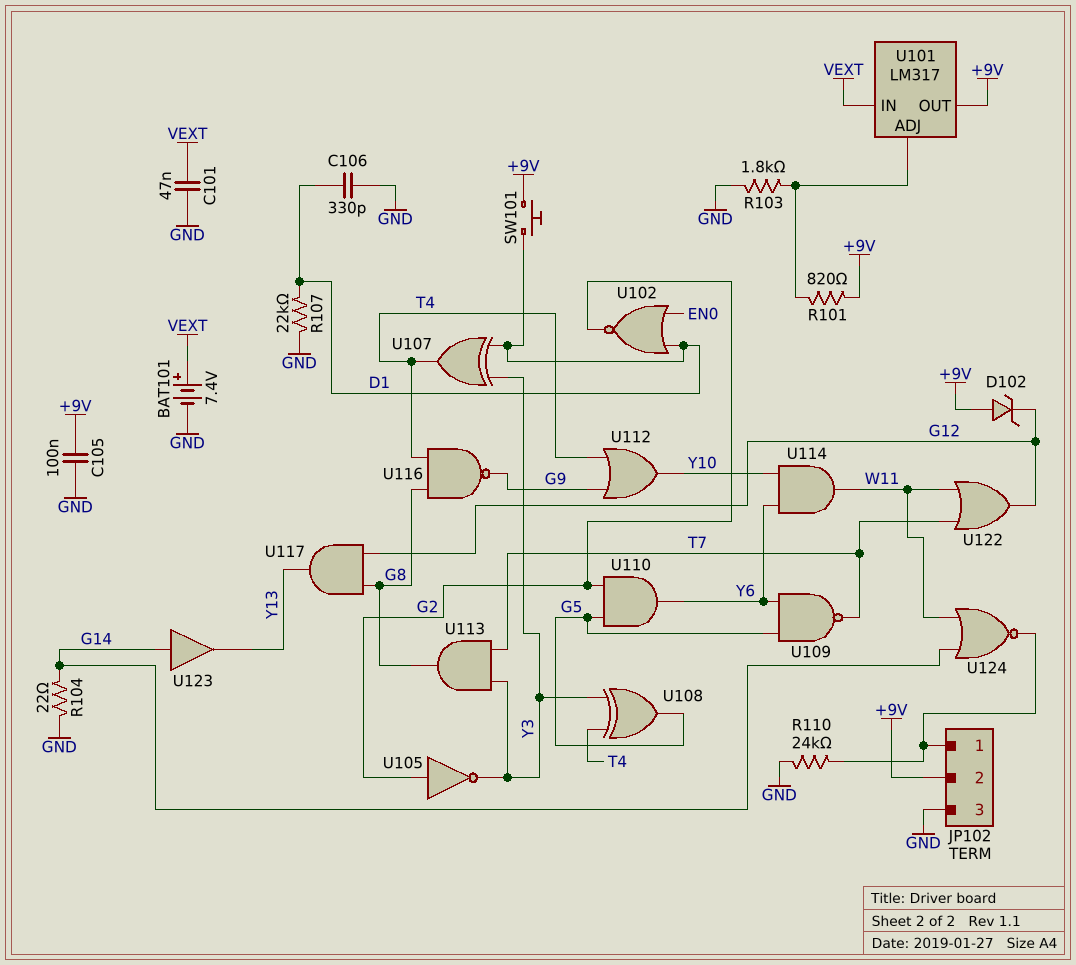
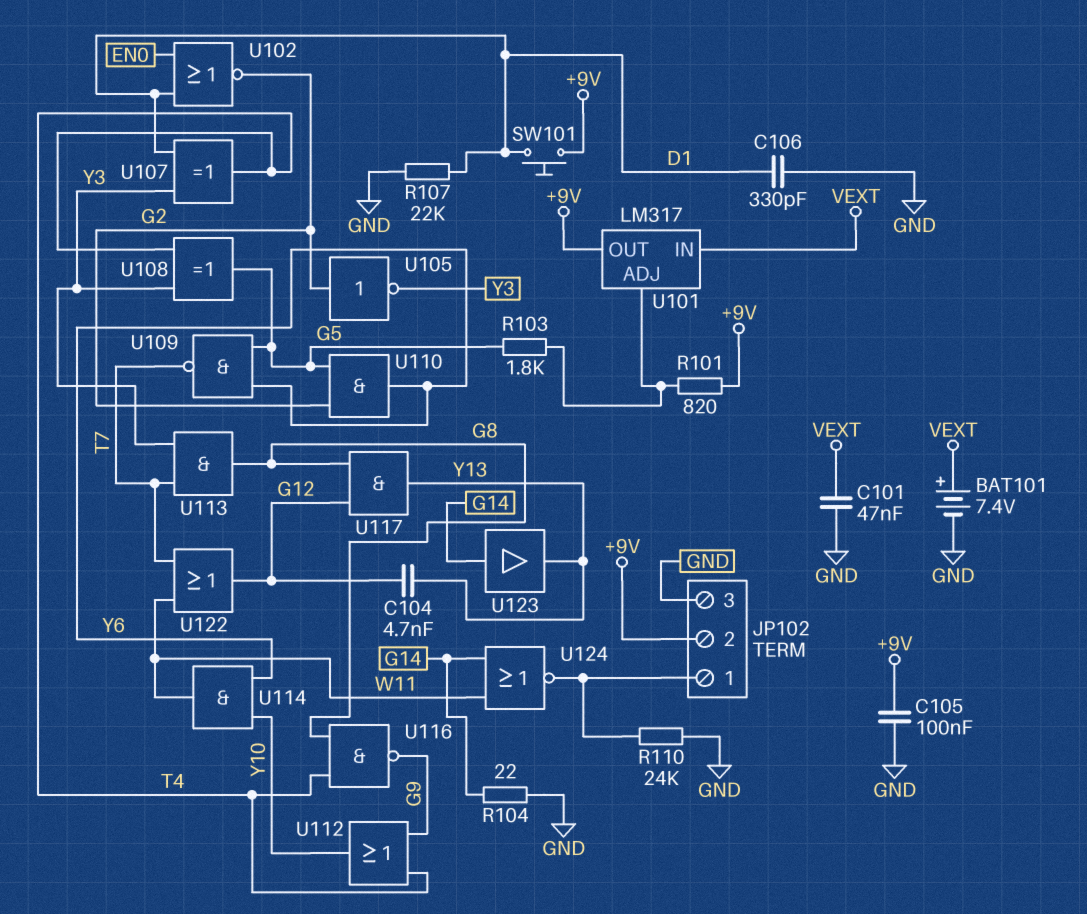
C104: none -> 4.7nF (G12, Y13)
D102: zener (A +9V, K G12) -> none
R103: 1.8k (GND, U101/ADJ) -> 1.8k (G5, U101/ADJ)

